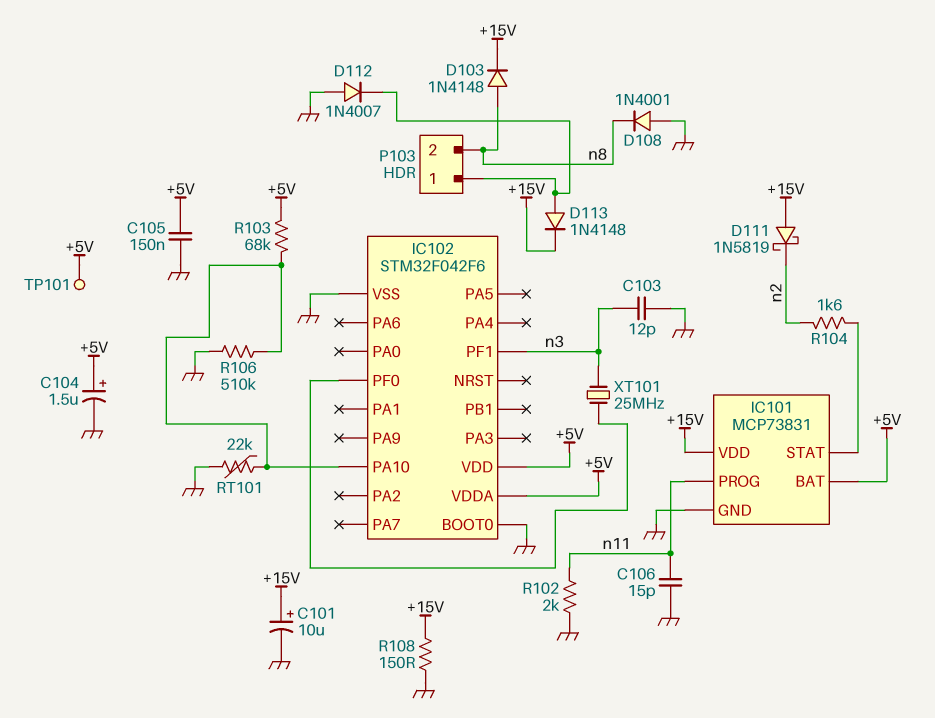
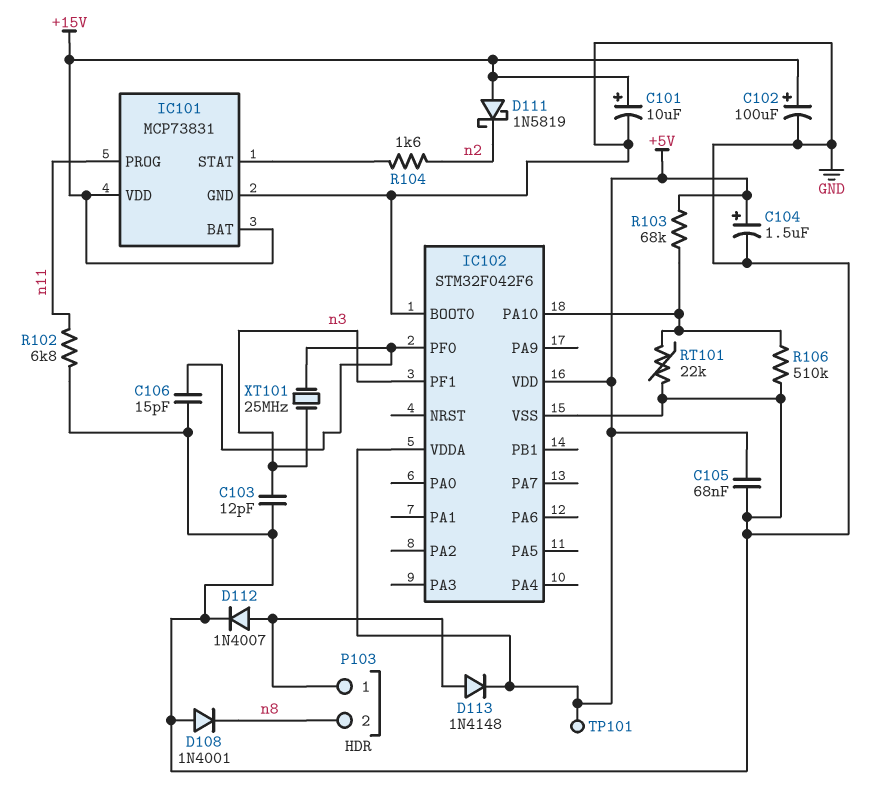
C102: none -> 100uF (plus +15V, minus GND)
C105: 150nF (+5V, GND) -> 68nF (+5V, GND)
C106: 15pF (GND, n11) -> 15pF (GND, IC102/PF0)
D103: diode 1N4148 (A n8, K +15V) -> none
D112: diode 1N4007 (A GND, K P103/1) -> diode 1N4007 (A P103/1, K GND)
D113: diode 1N4148 (A P103/1, K +15V) -> diode 1N4148 (A P103/1, K +5V)
IC101 pin BAT: +5V -> +15V
R102: 2k (GND, n11) -> 6.8k (GND, n11)
R108: 150 (+15V, GND) -> none

